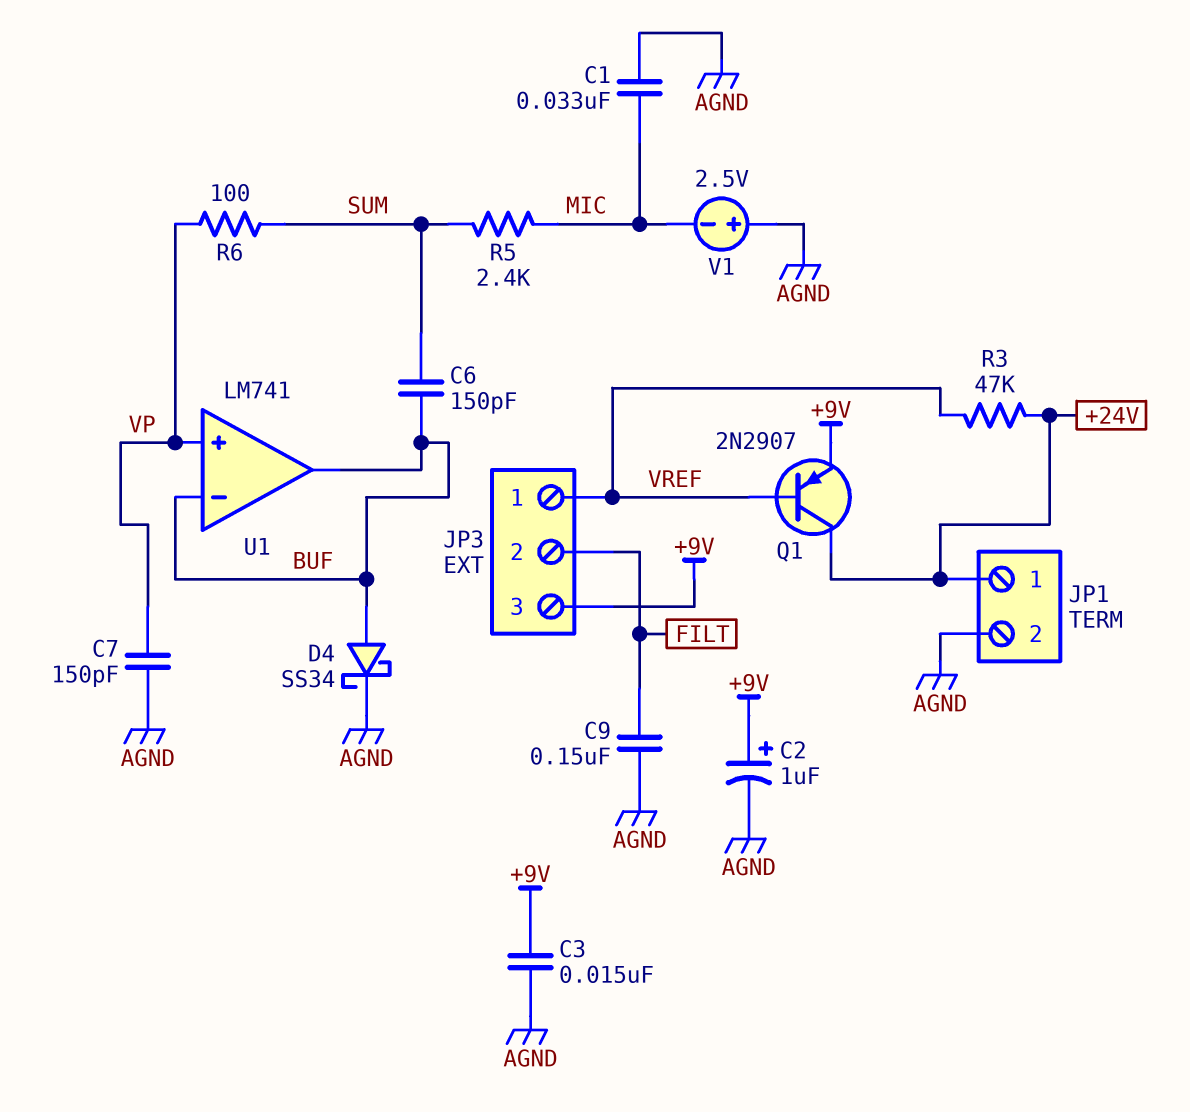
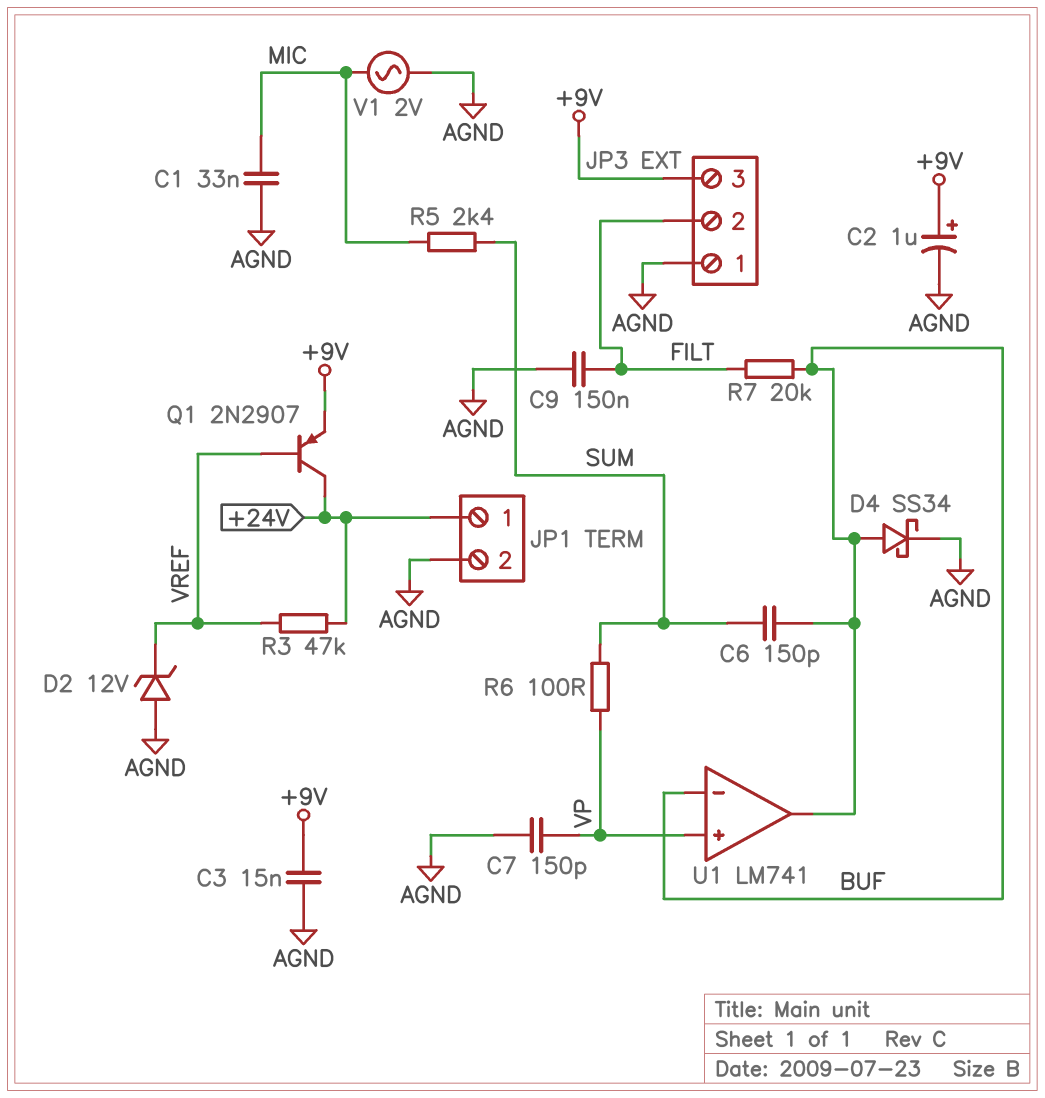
D2: none -> zener 12V (A AGND, K VREF)
JP3 pin 1: VREF -> AGND
R7: none -> 20k (BUF, FILT)
V1: 2.5V (plus AGND, minus MIC) -> AC 2V (AGND, MIC)

